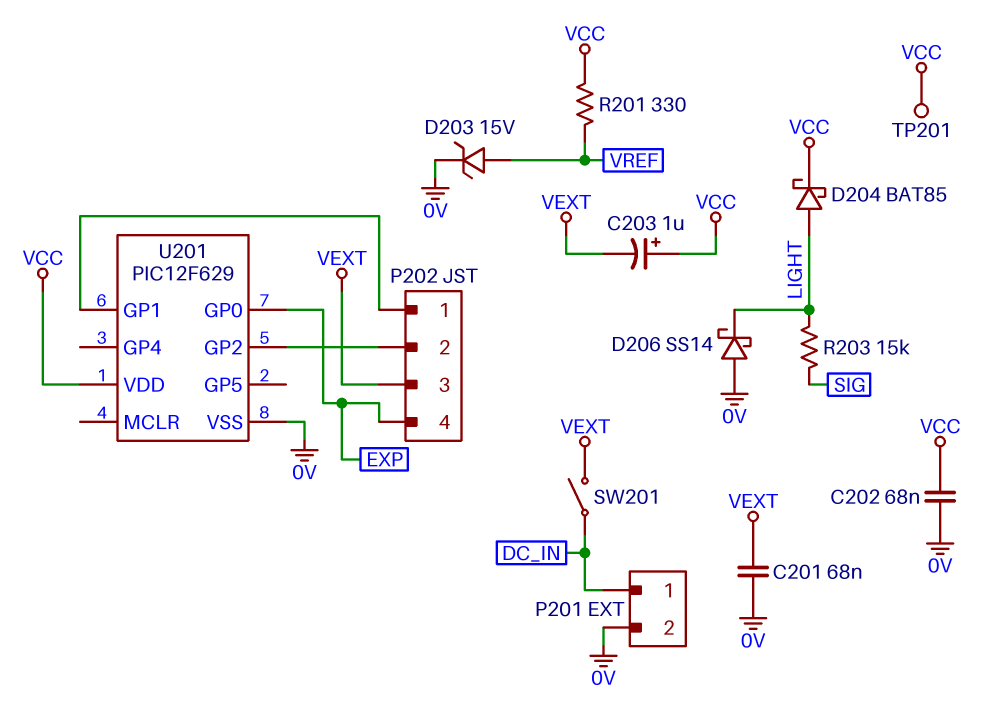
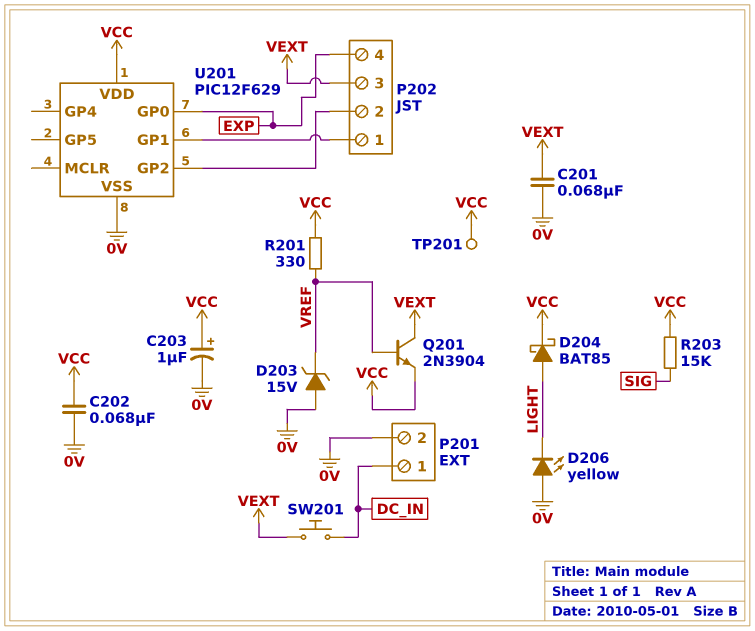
C203: 1uF (plus VCC, minus VEXT) -> 1uF (plus VCC, minus 0V)
D203: zener 15V (A VREF, K 0V) -> zener 15V (A 0V, K VREF)
D206: schottky SS14 (A 0V, K LIGHT) -> LED yellow (A 0V, K LIGHT)
Q201: none -> NPN 2N3904 (B VREF, C VEXT, E VCC)
R203: 15k (LIGHT, SIG) -> 15k (SIG, VCC)
SW201: switch (DC_IN, VEXT) -> button (DC_IN, VEXT)

